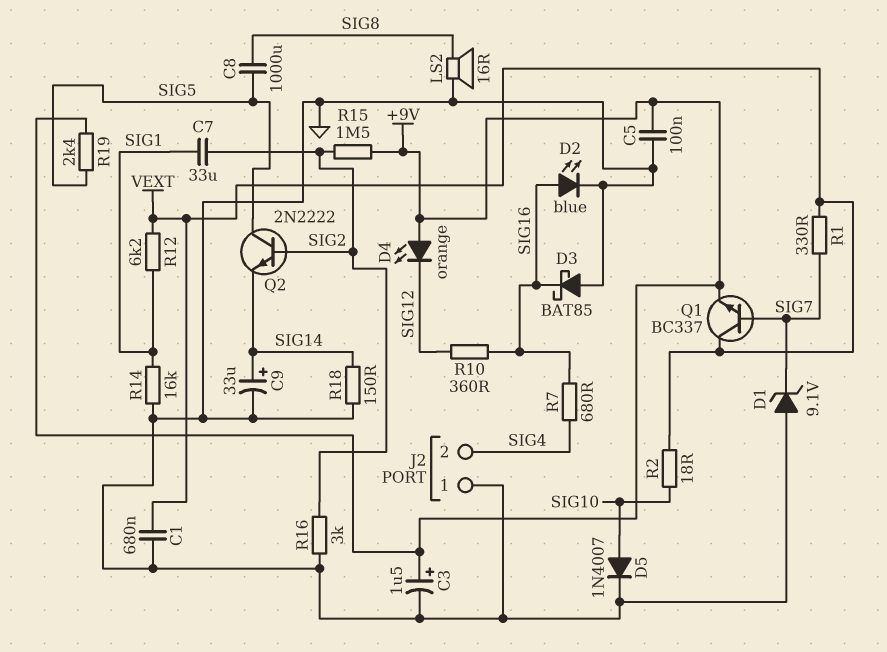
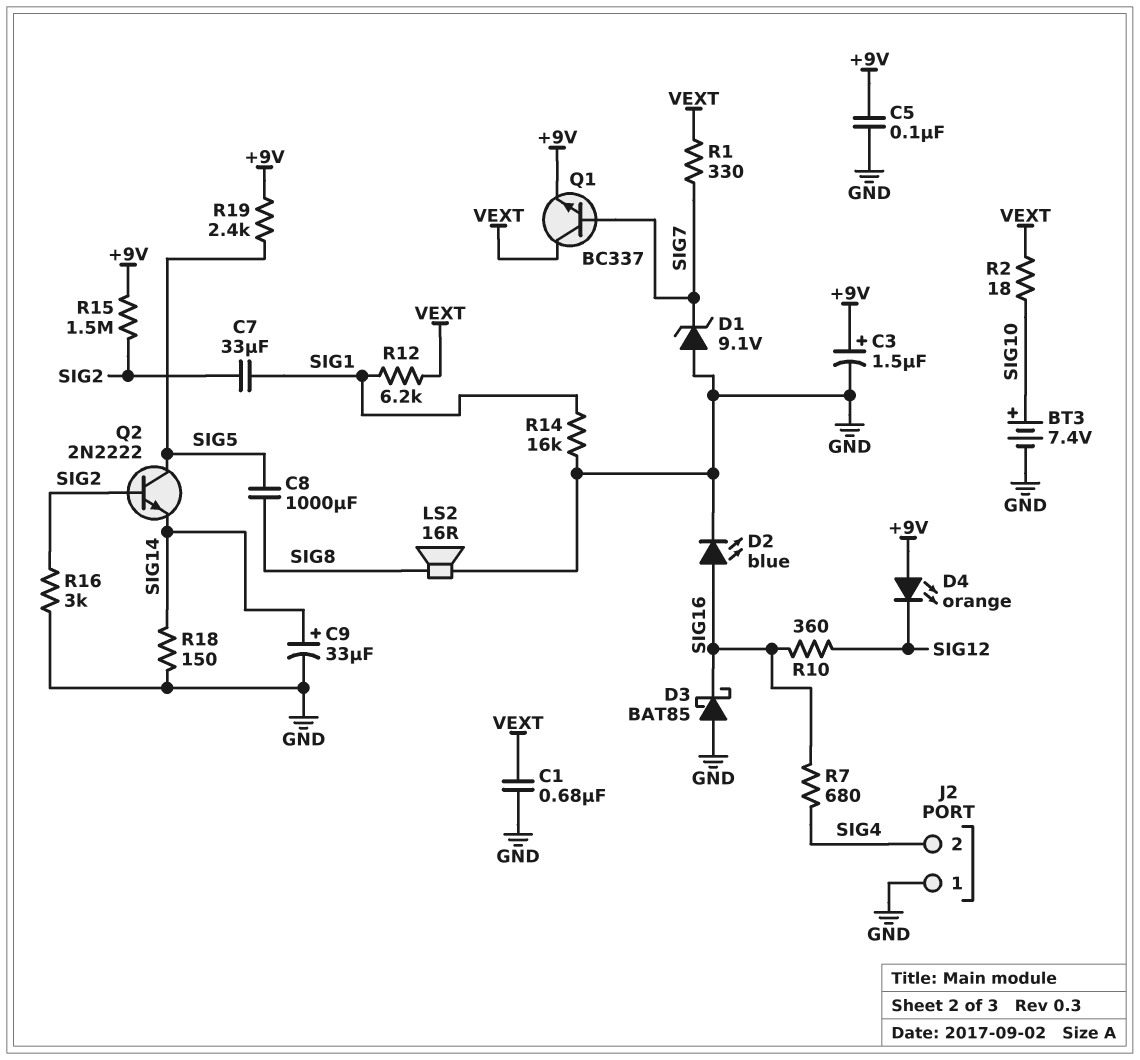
BT3: none -> 7.4V (plus SIG10, minus GND)
D5: diode 1N4007 (A SIG10, K GND) -> none

